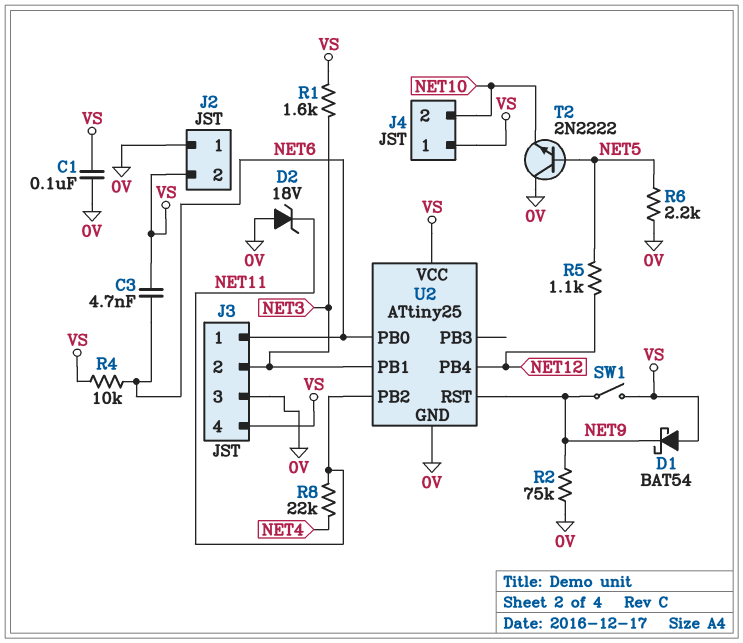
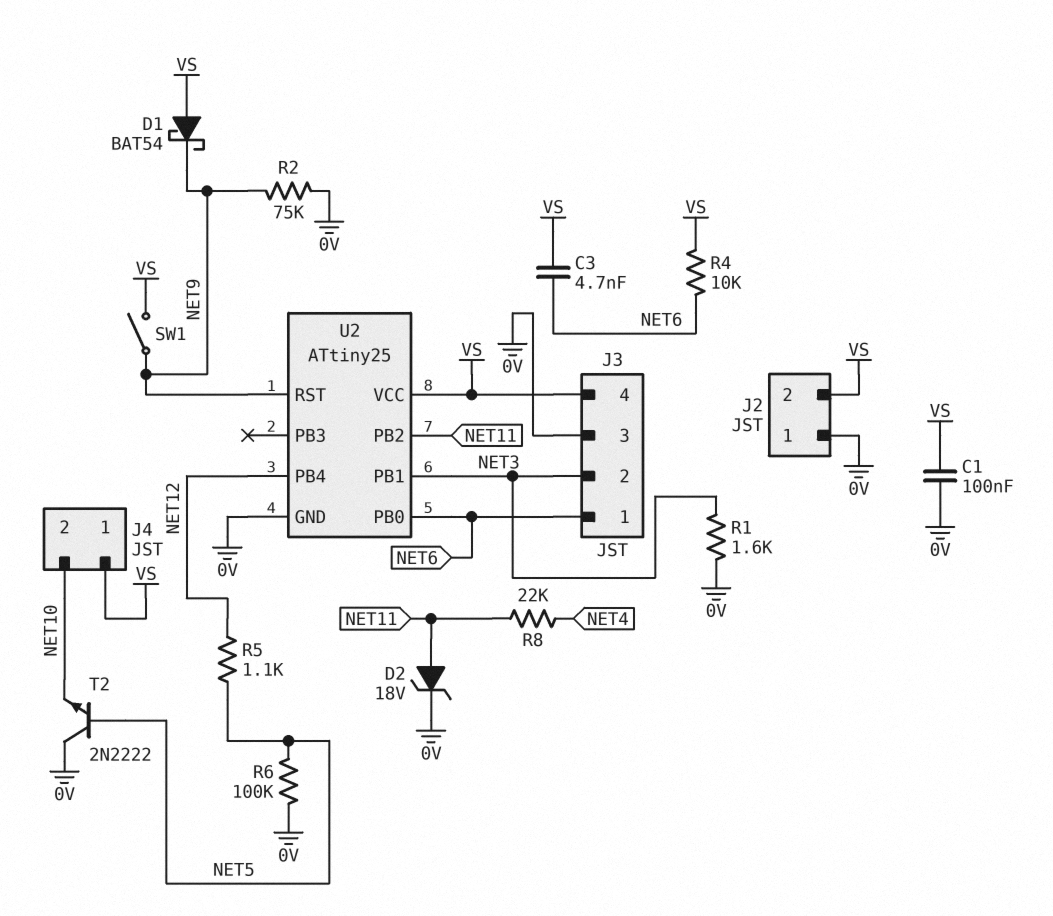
D2: zener 18V (A 0V, K NET11) -> zener 18V (A NET11, K 0V)
R1: 1.6k (NET3, VS) -> 1.6k (0V, NET3)
R6: 2.2k (0V, NET5) -> 100k (0V, NET5)

